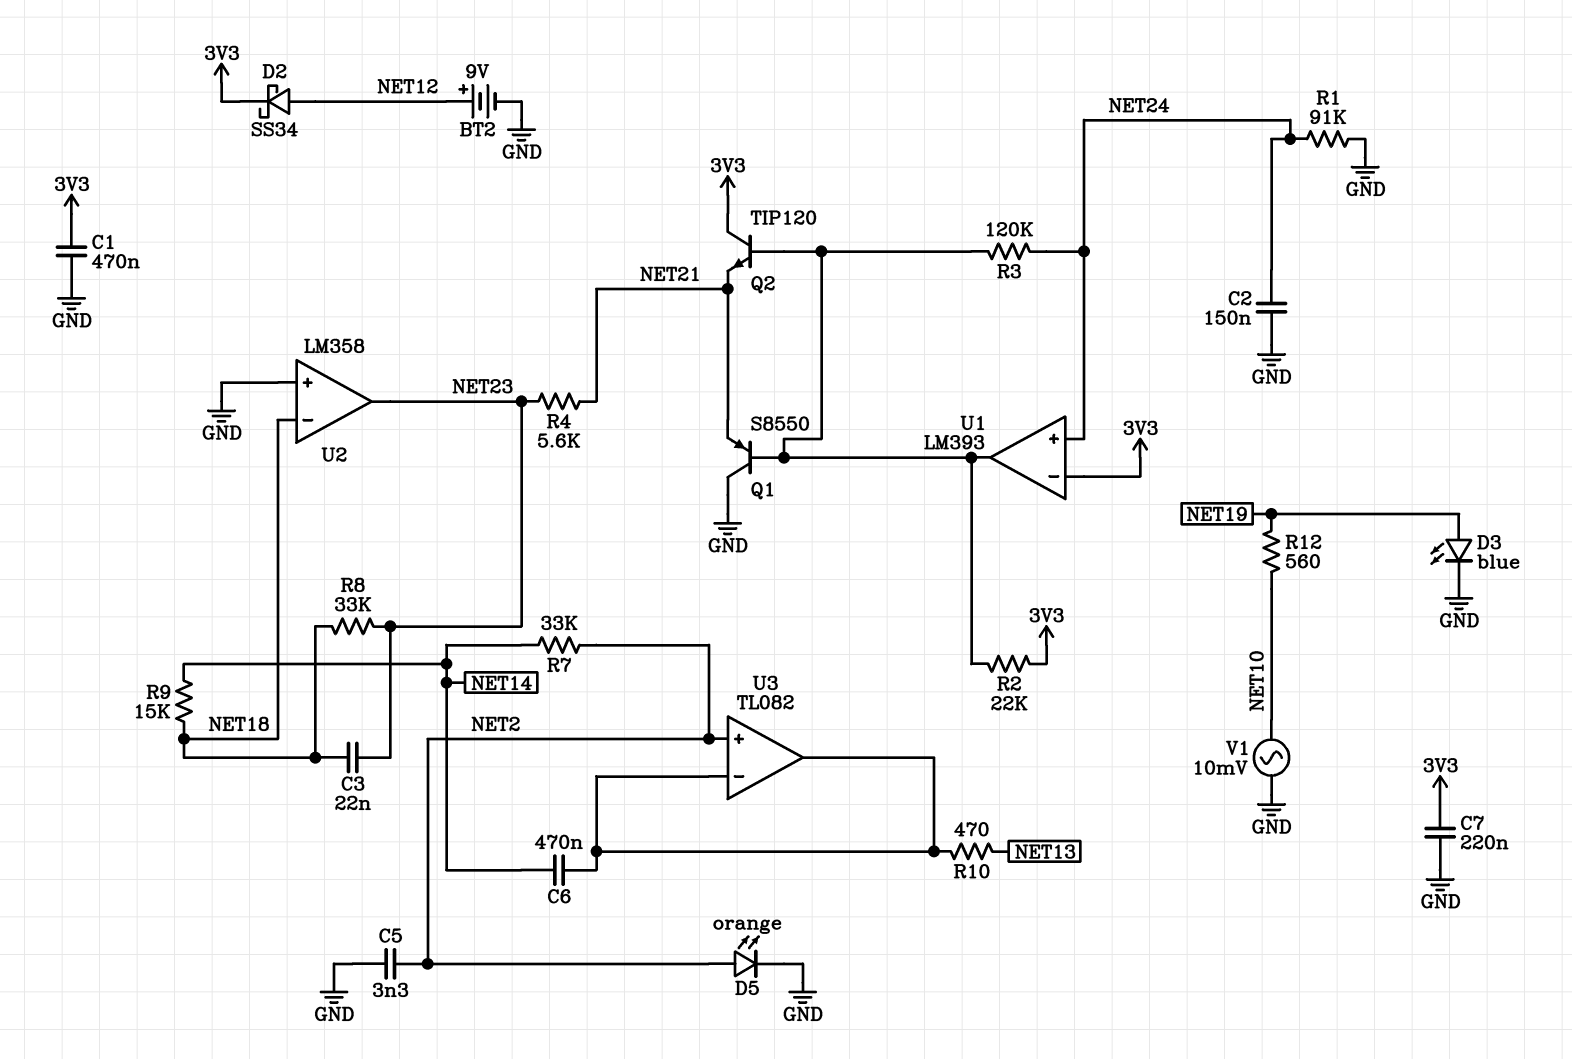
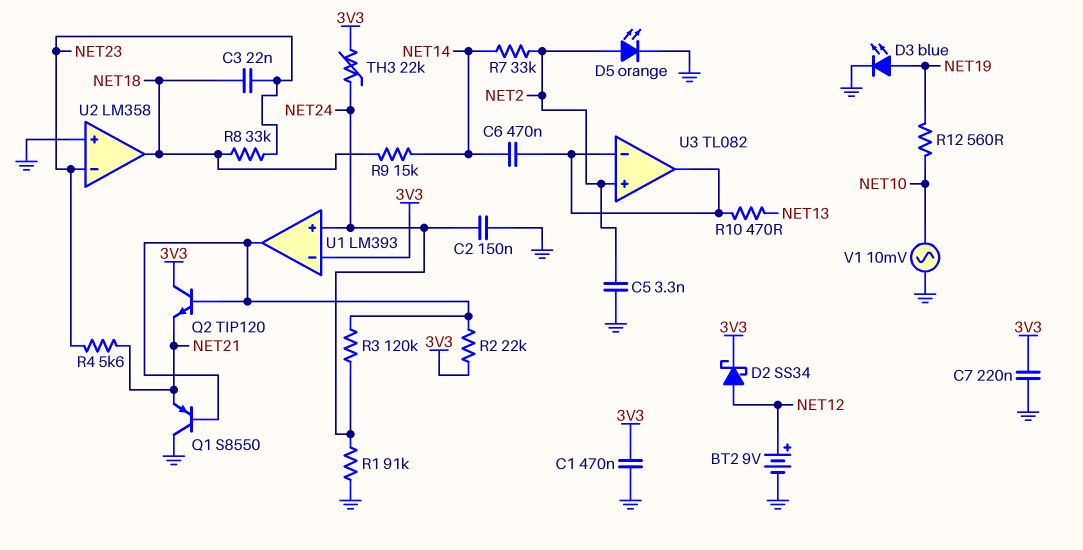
TH3: none -> 22k (3V3, NET24)
U2 pin in-: NET18 -> NET23
U2 pin out: NET23 -> NET18

